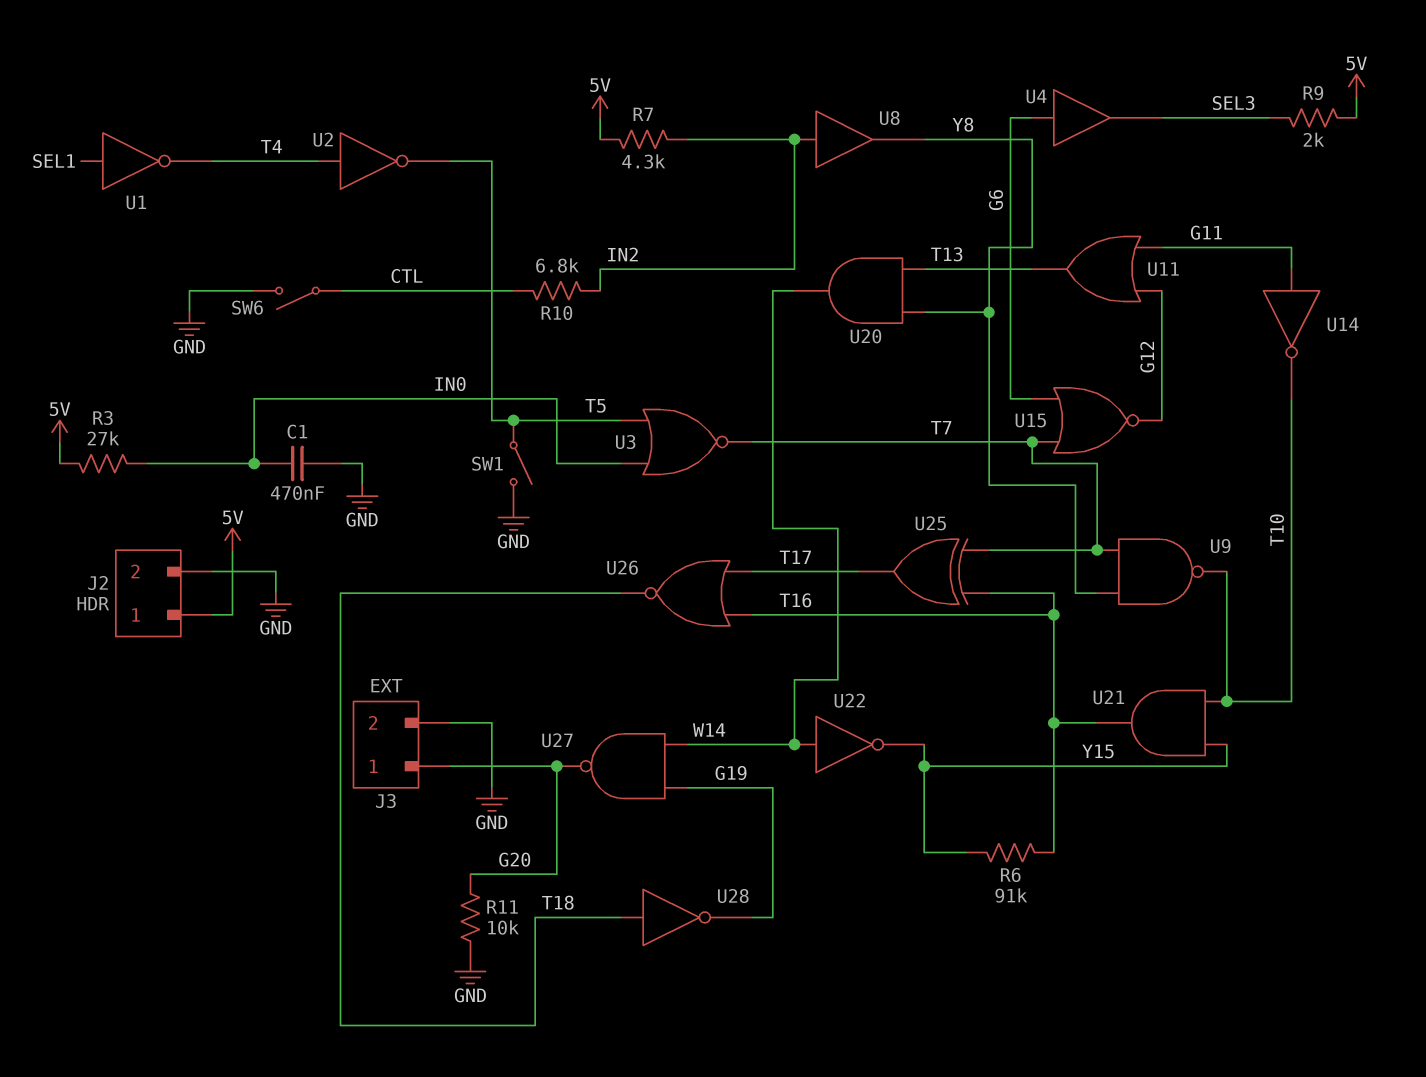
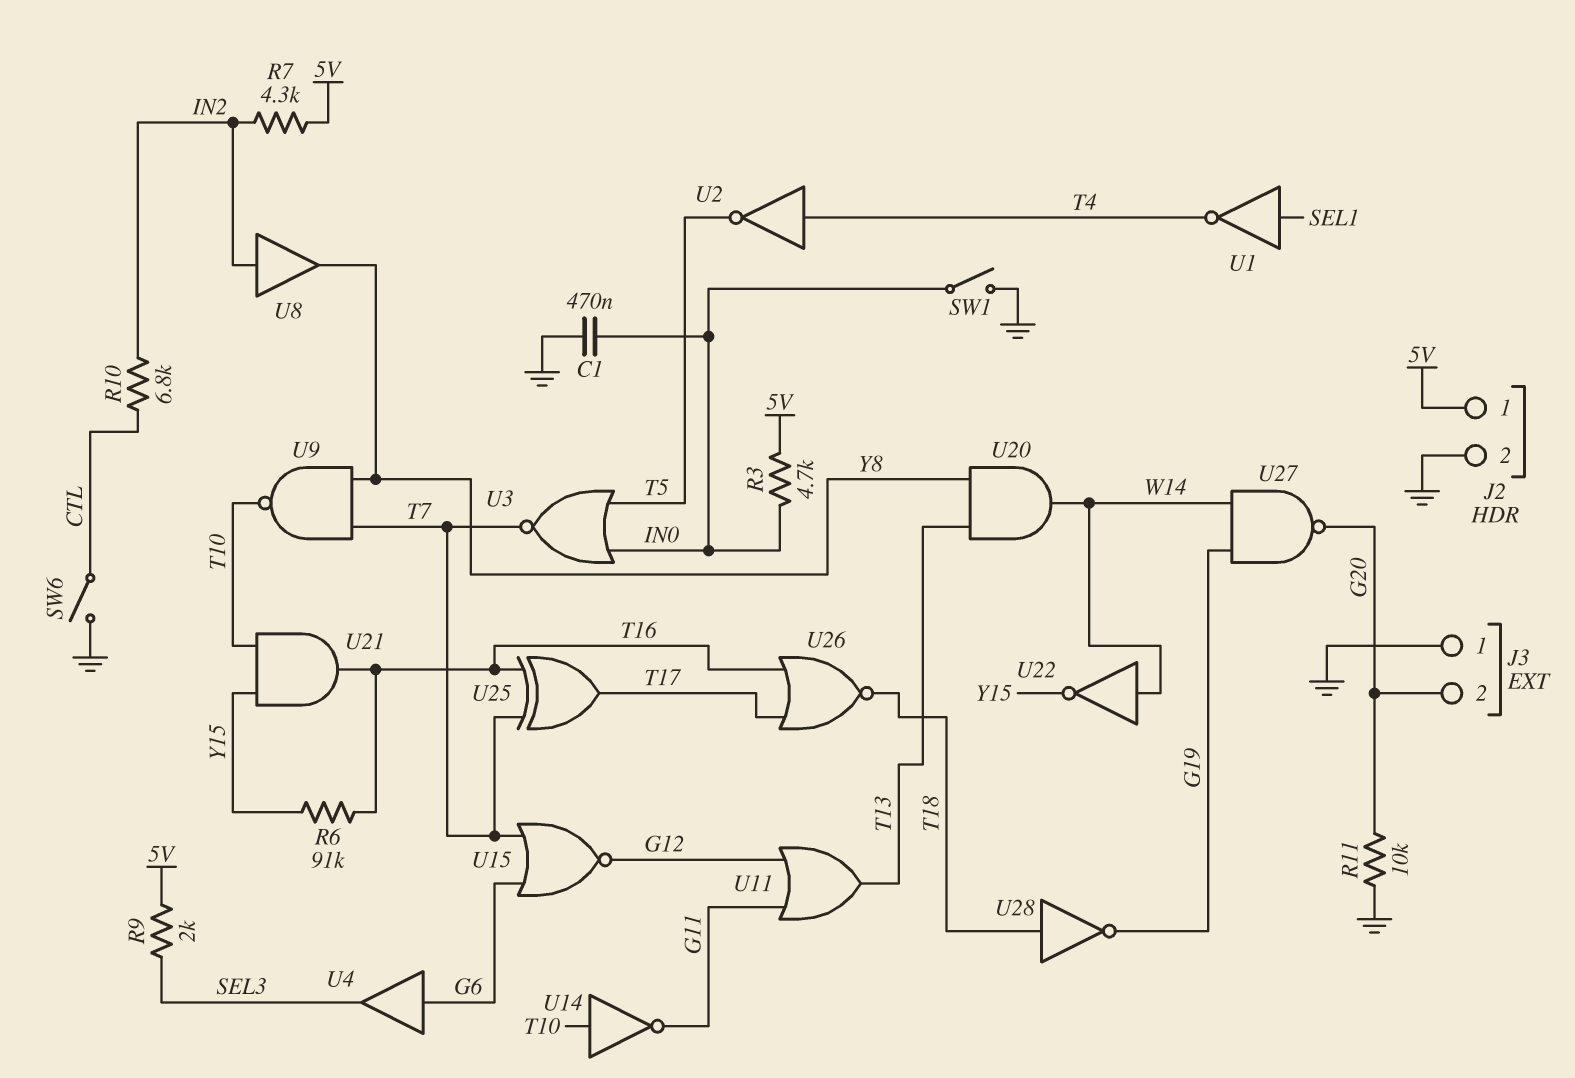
J3 pin 1: G20 -> GND
J3 pin 2: GND -> G20
R3: 27k (5V, IN0) -> 4.7k (5V, IN0)
SW1: switch (GND, T5) -> switch (GND, IN0)
U14: NOT (in G11, out T10) -> NOT (in T10, out G11)

